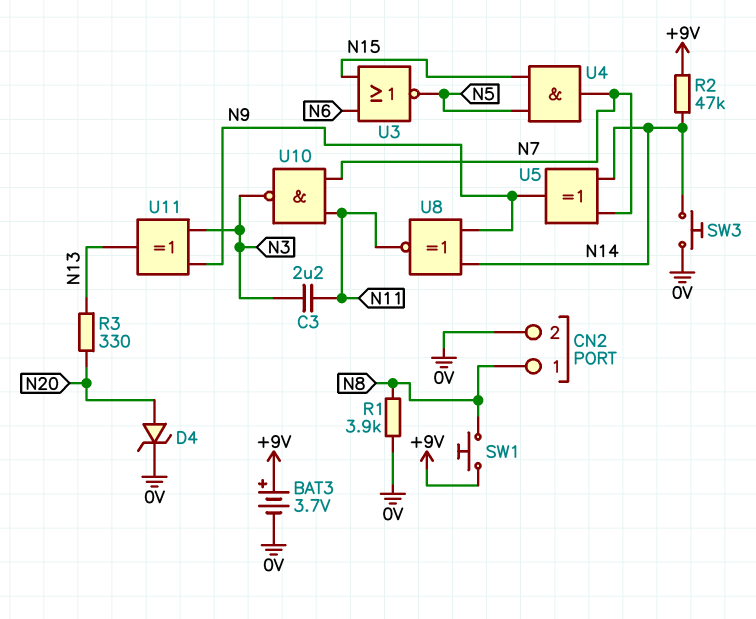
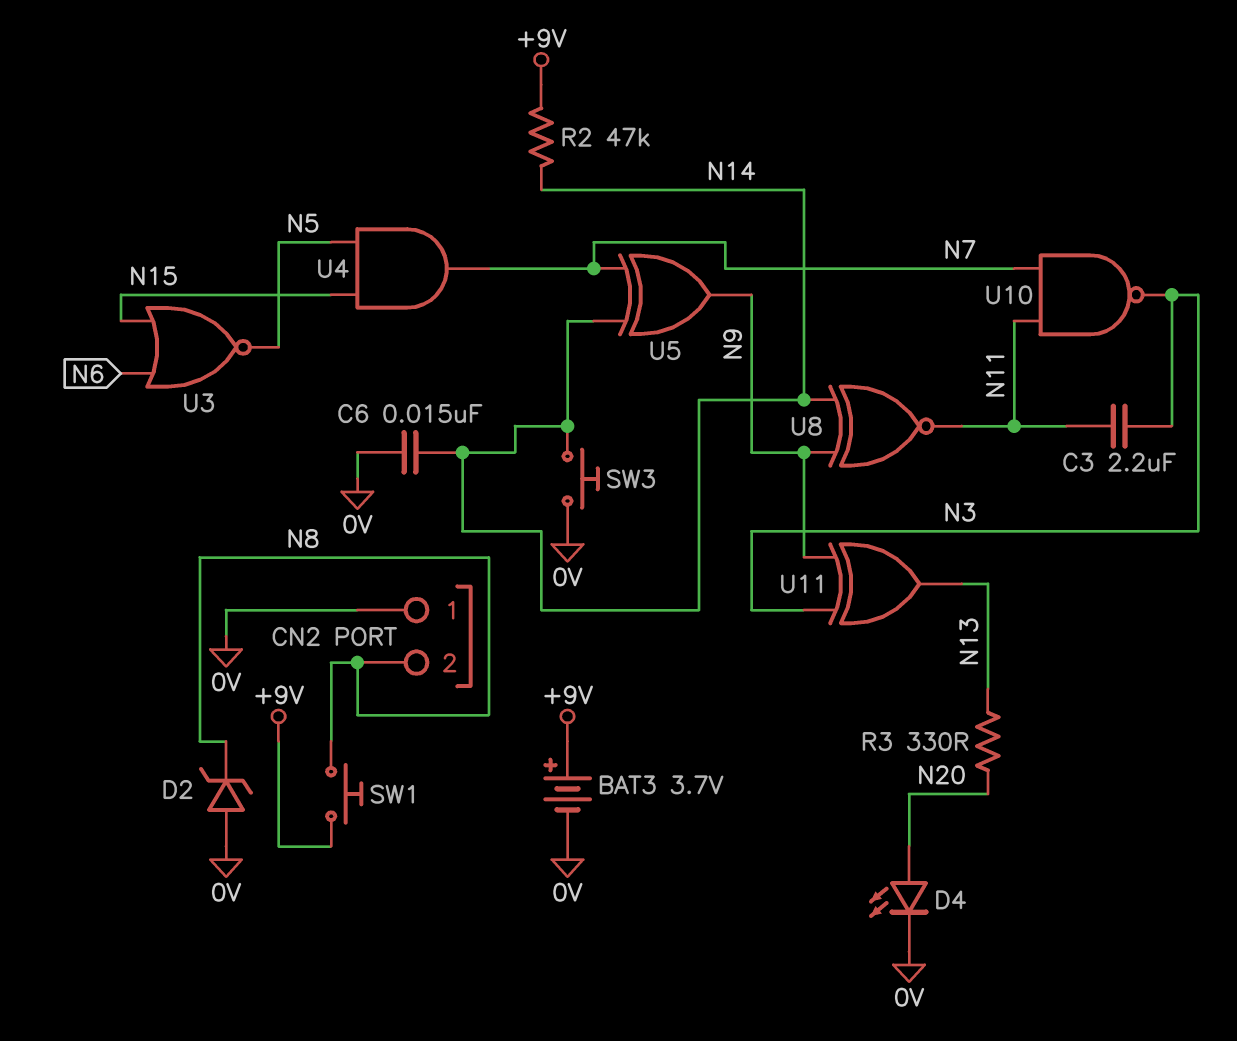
C6: none -> 15nF (0V, N14)
CN2 pin 1: N8 -> 0V
CN2 pin 2: 0V -> N8
D2: none -> zener (A 0V, K N8)
D4: zener (A N20, K 0V) -> LED (A N20, K 0V)
R1: 3.9k (0V, N8) -> none

